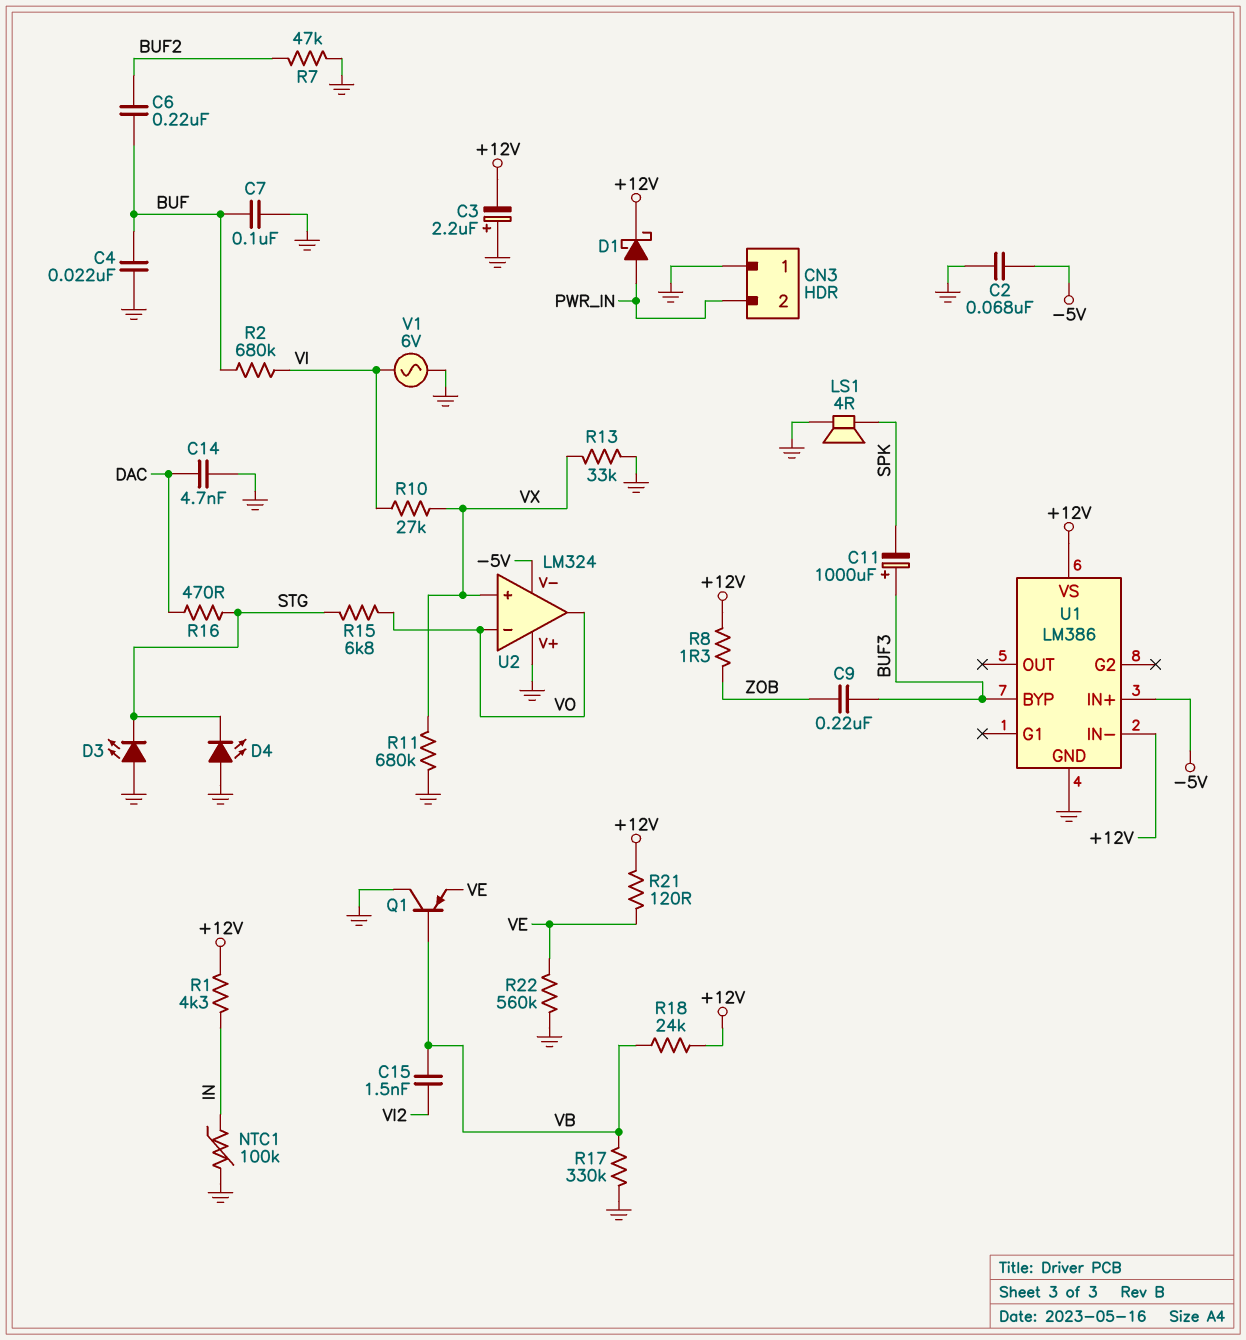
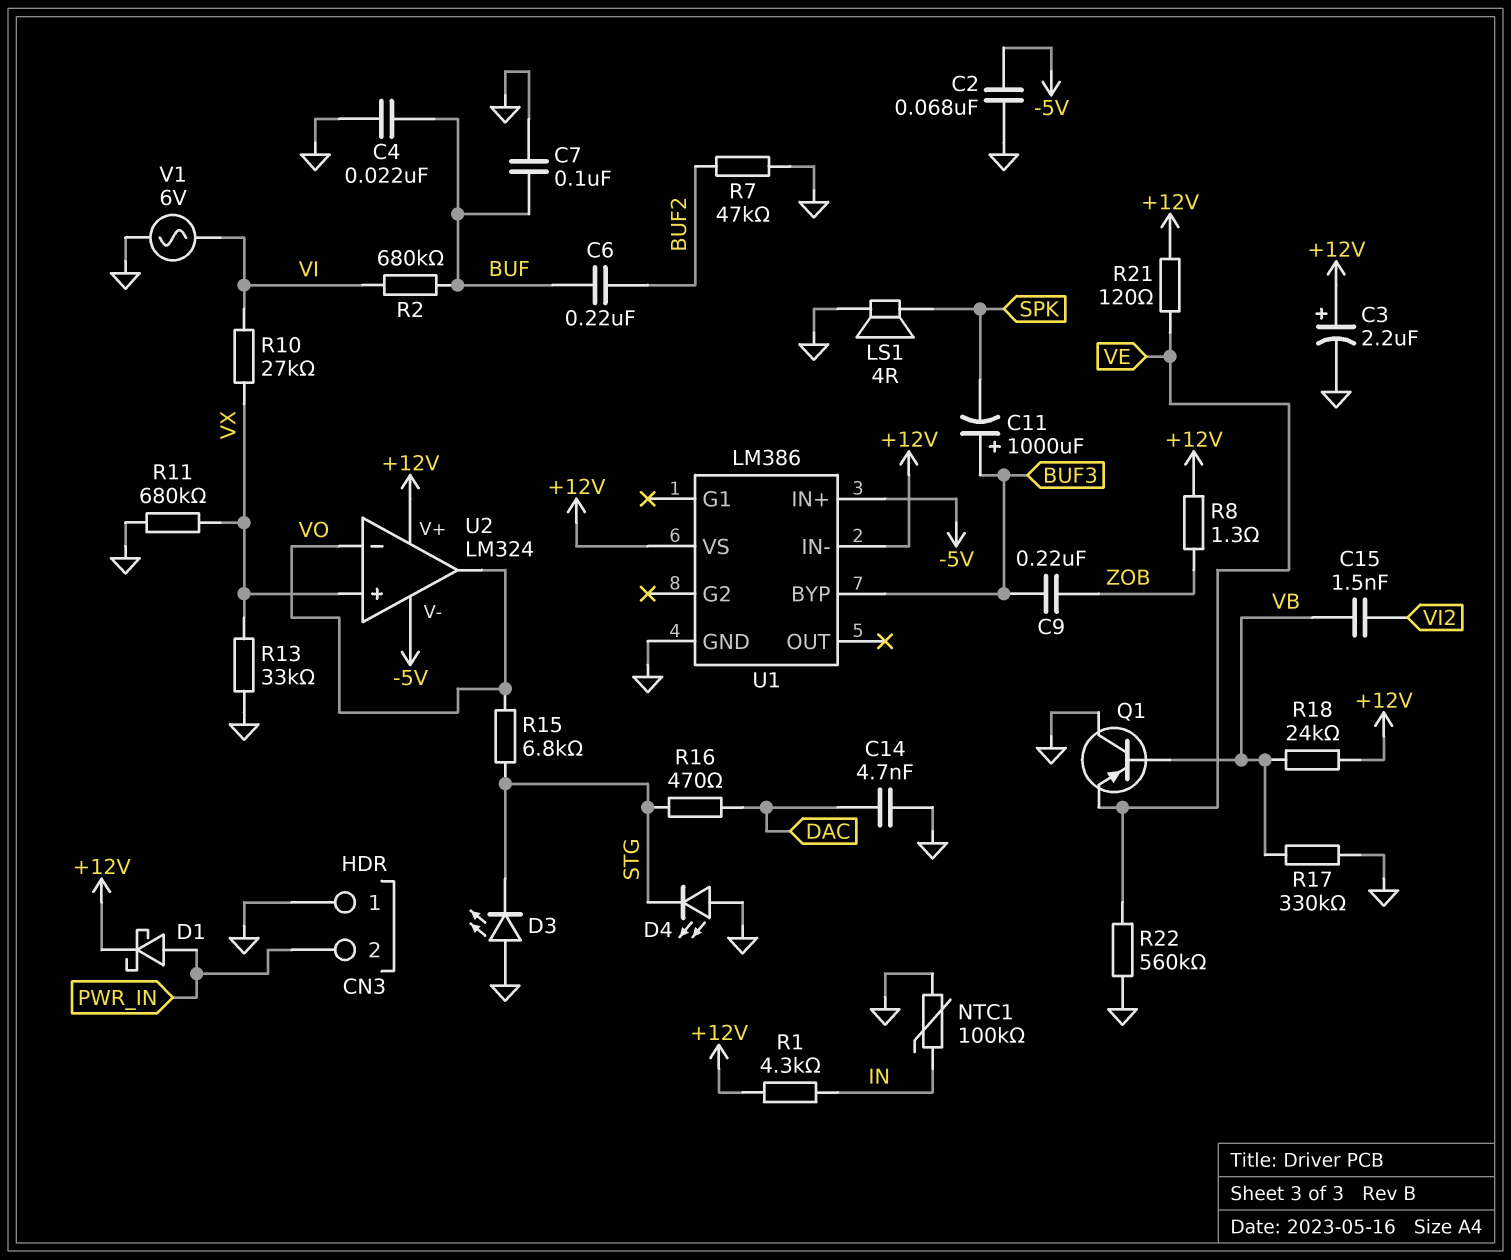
C3: 2.2uF (plus GND, minus +12V) -> 2.2uF (plus +12V, minus GND)
U2 pin V+: GND -> +12V

